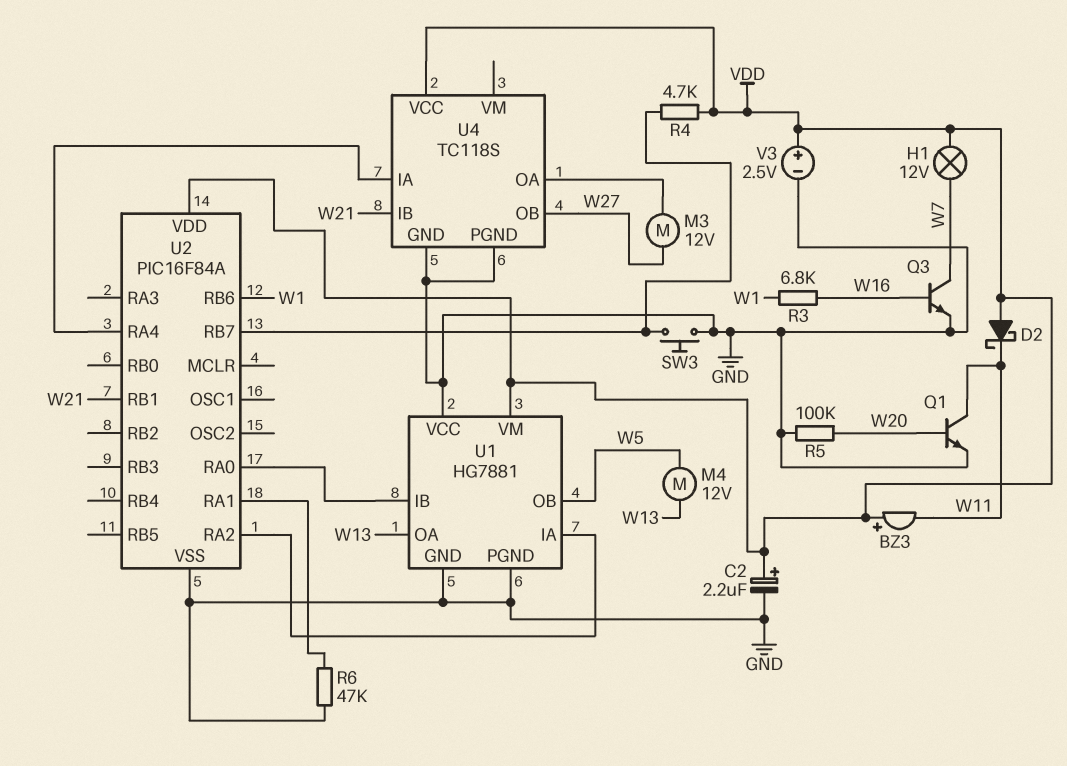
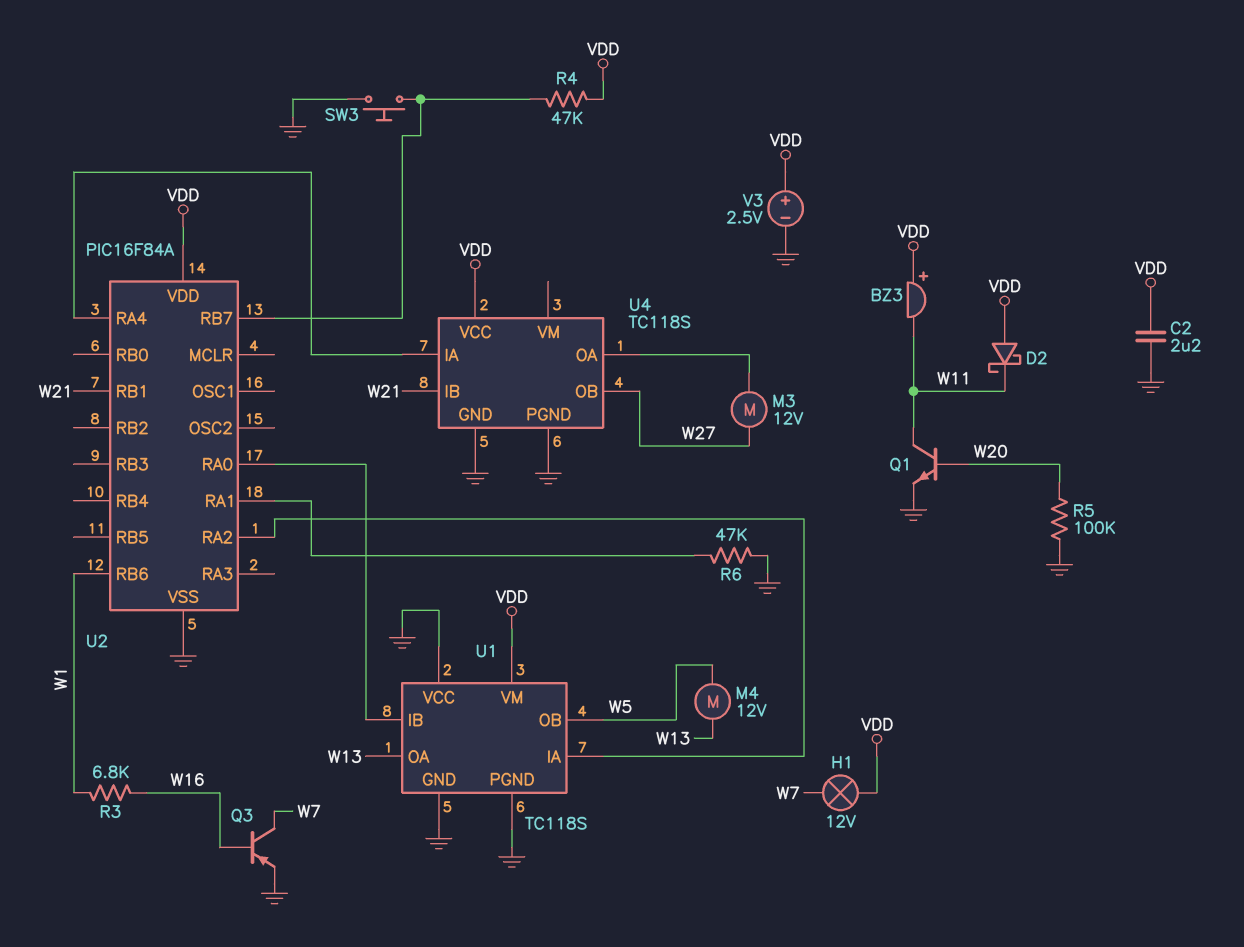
C2: 2.2uF (plus VDD, minus GND) -> 2.2uF (GND, VDD)
Q3: NPN (B W16, C W7, E GND) -> PNP (B W16, C W7, E GND)
R4: 4.7k (U2/RB7, VDD) -> 47k (U2/RB7, VDD)
U1: HG7881 -> TC118S

